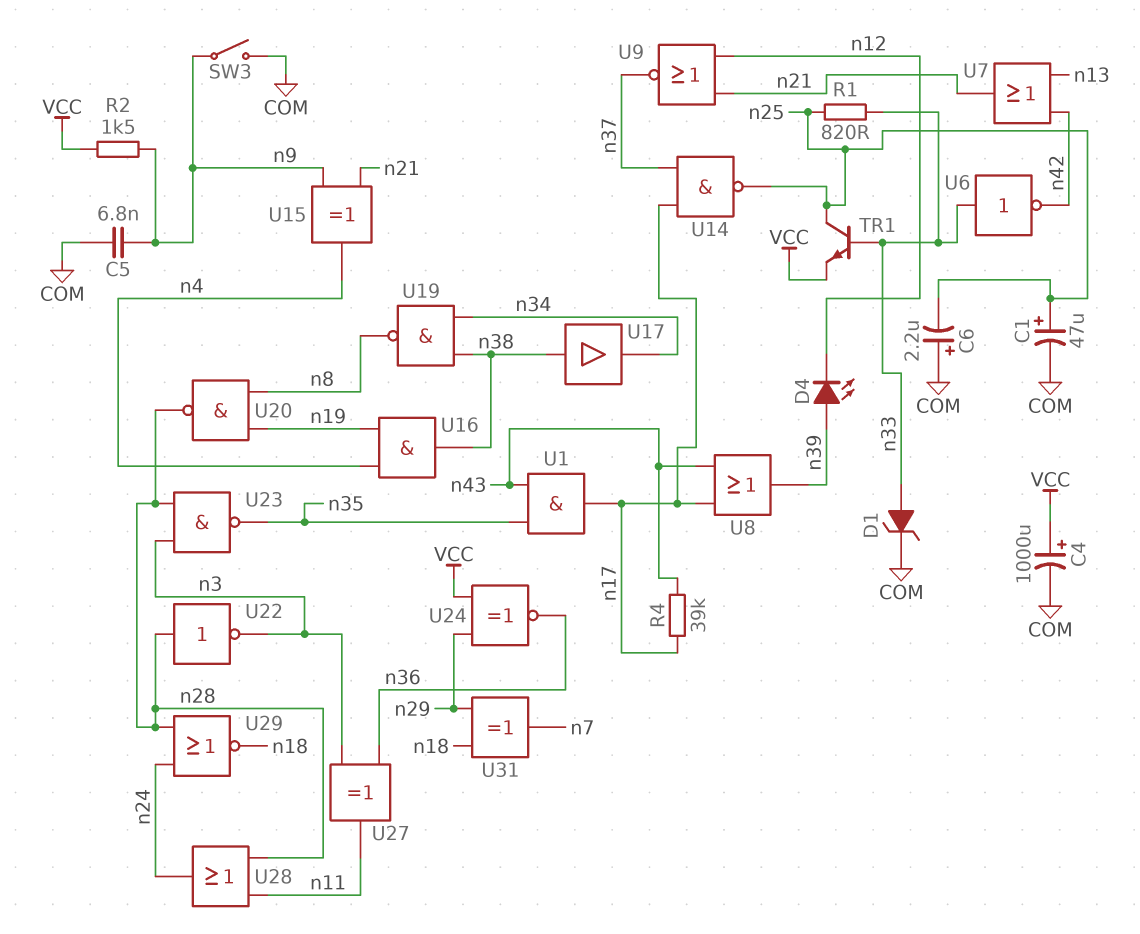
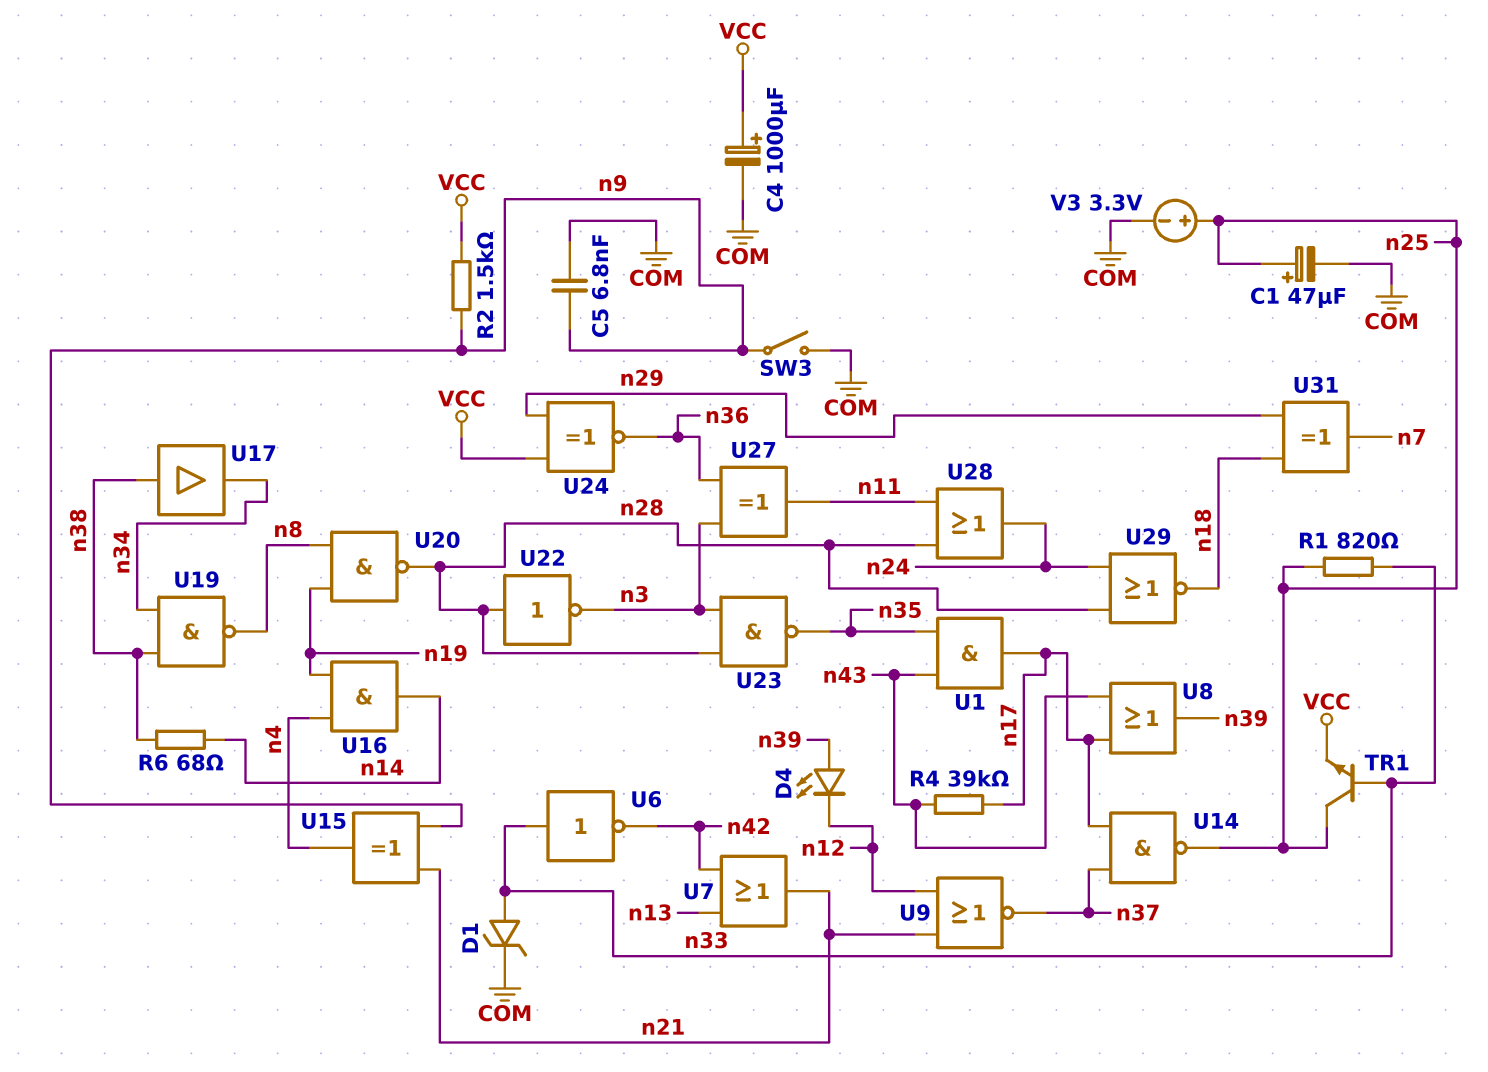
C6: 2.2uF (plus COM, minus n25) -> none
R6: none -> 68 (n14, n38)
U16: AND (in n4, in n19, out n38) -> AND (in n4, in n19, out n14)
V3: none -> 3.3V (plus n25, minus COM)

